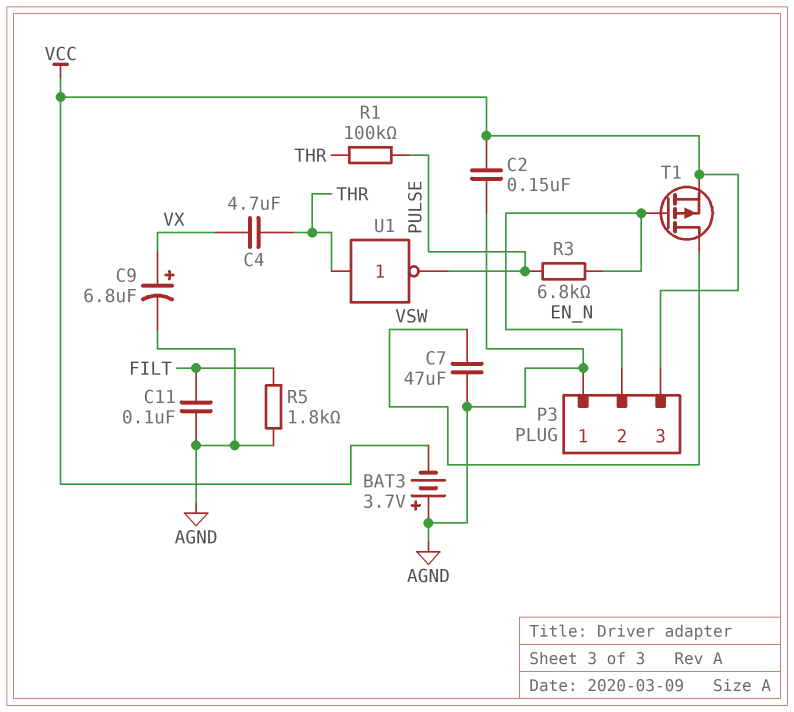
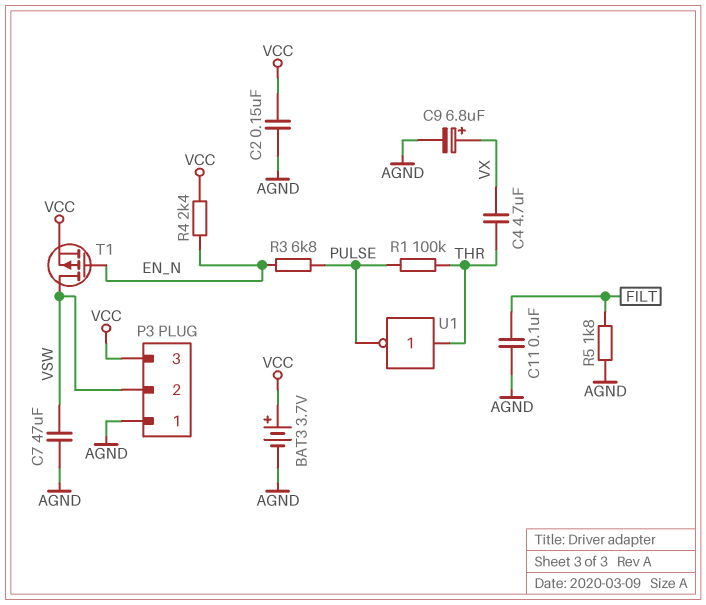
BAT3: 3.7V (plus AGND, minus VCC) -> 3.7V (plus VCC, minus AGND)
P3 pin 2: EN_N -> VSW
R4: none -> 2.4k (EN_N, VCC)

